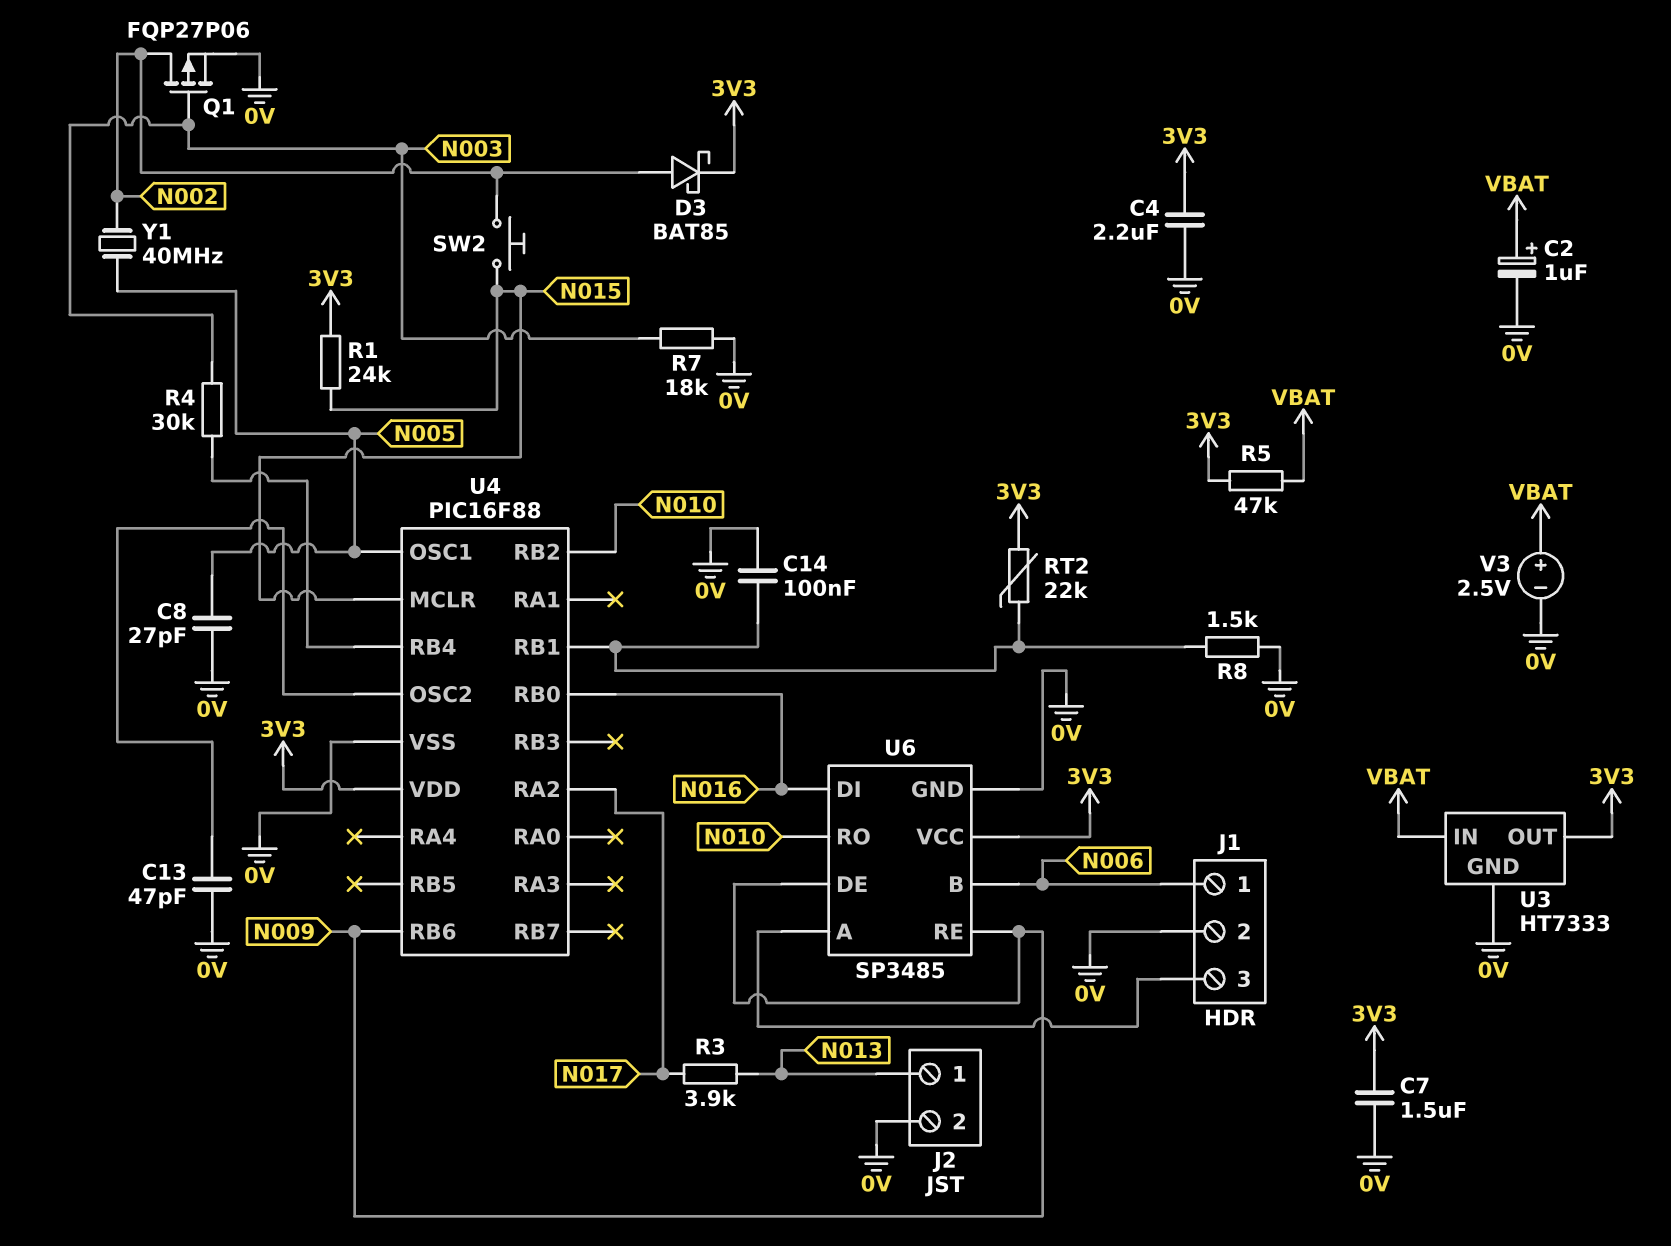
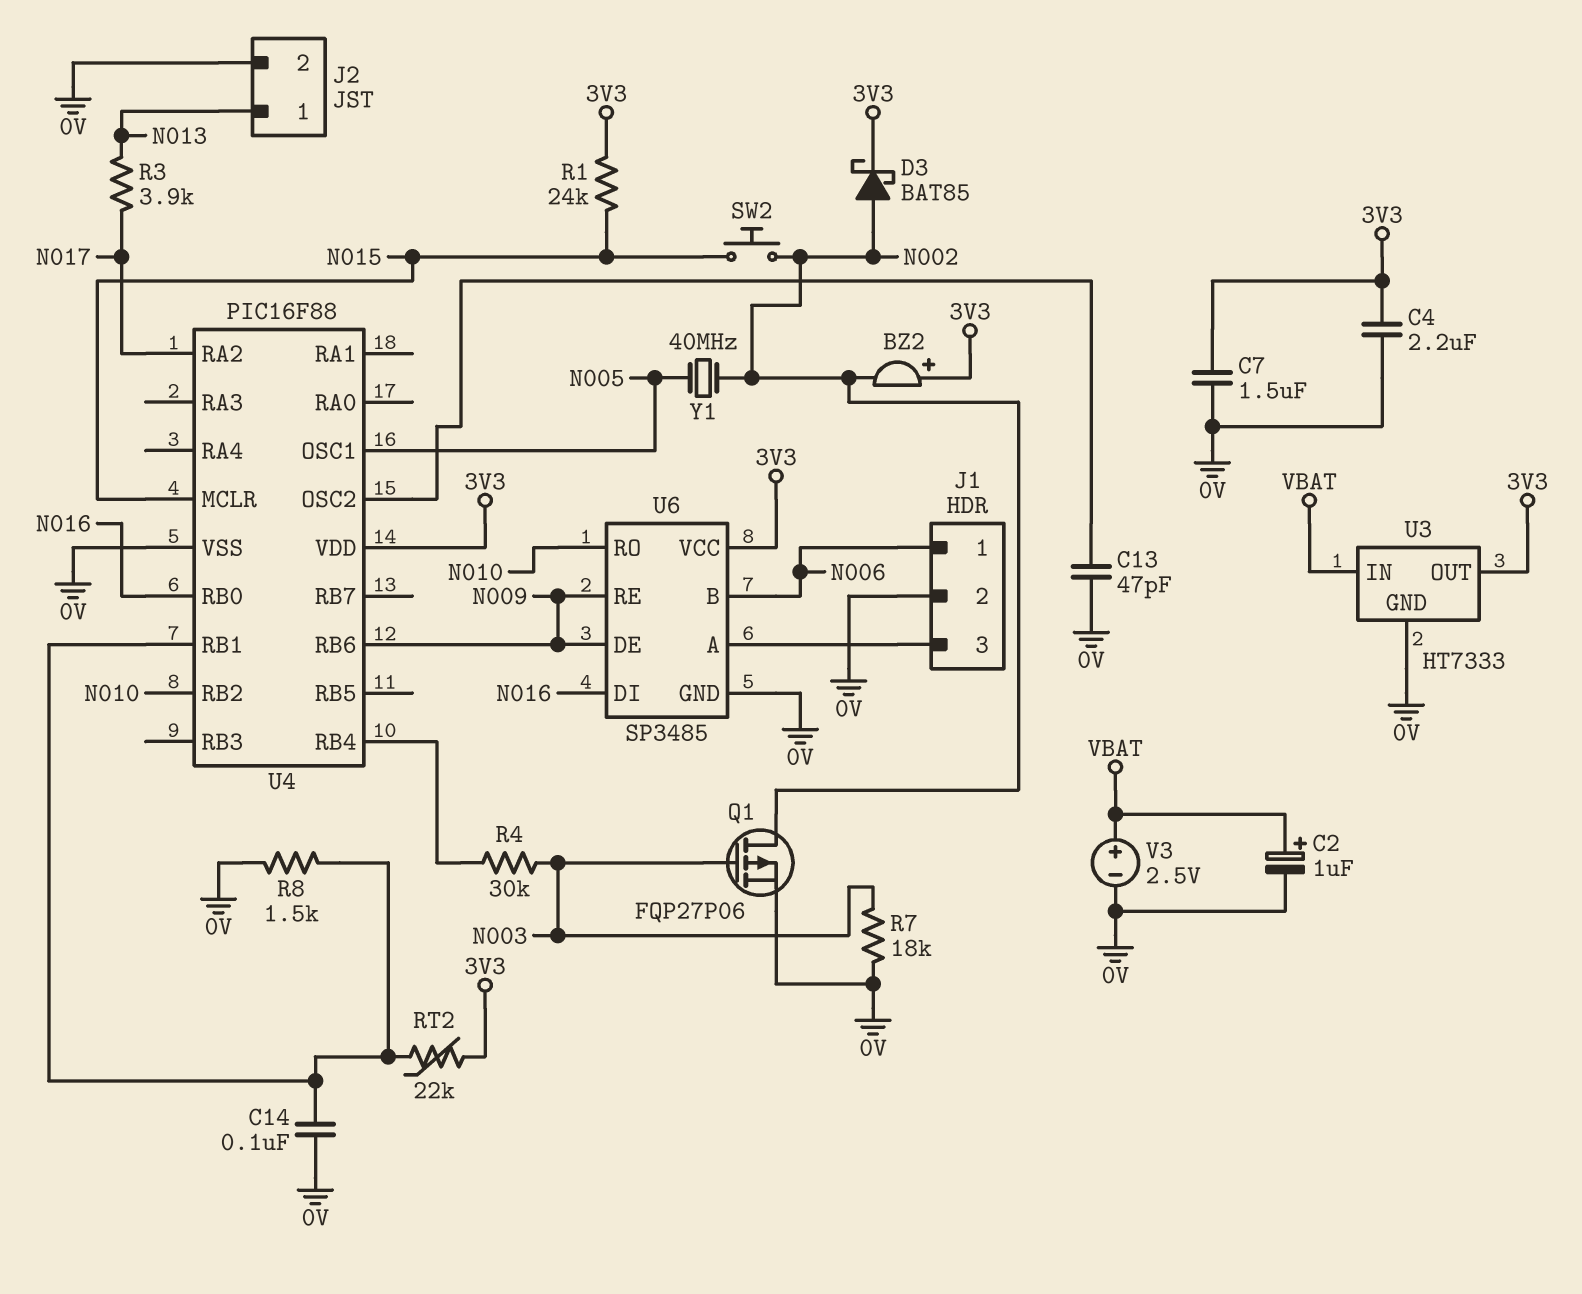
BZ2: none -> buzzer (plus 3V3, minus N002)
C8: 27pF (0V, N005) -> none
R5: 47k (3V3, VBAT) -> none

